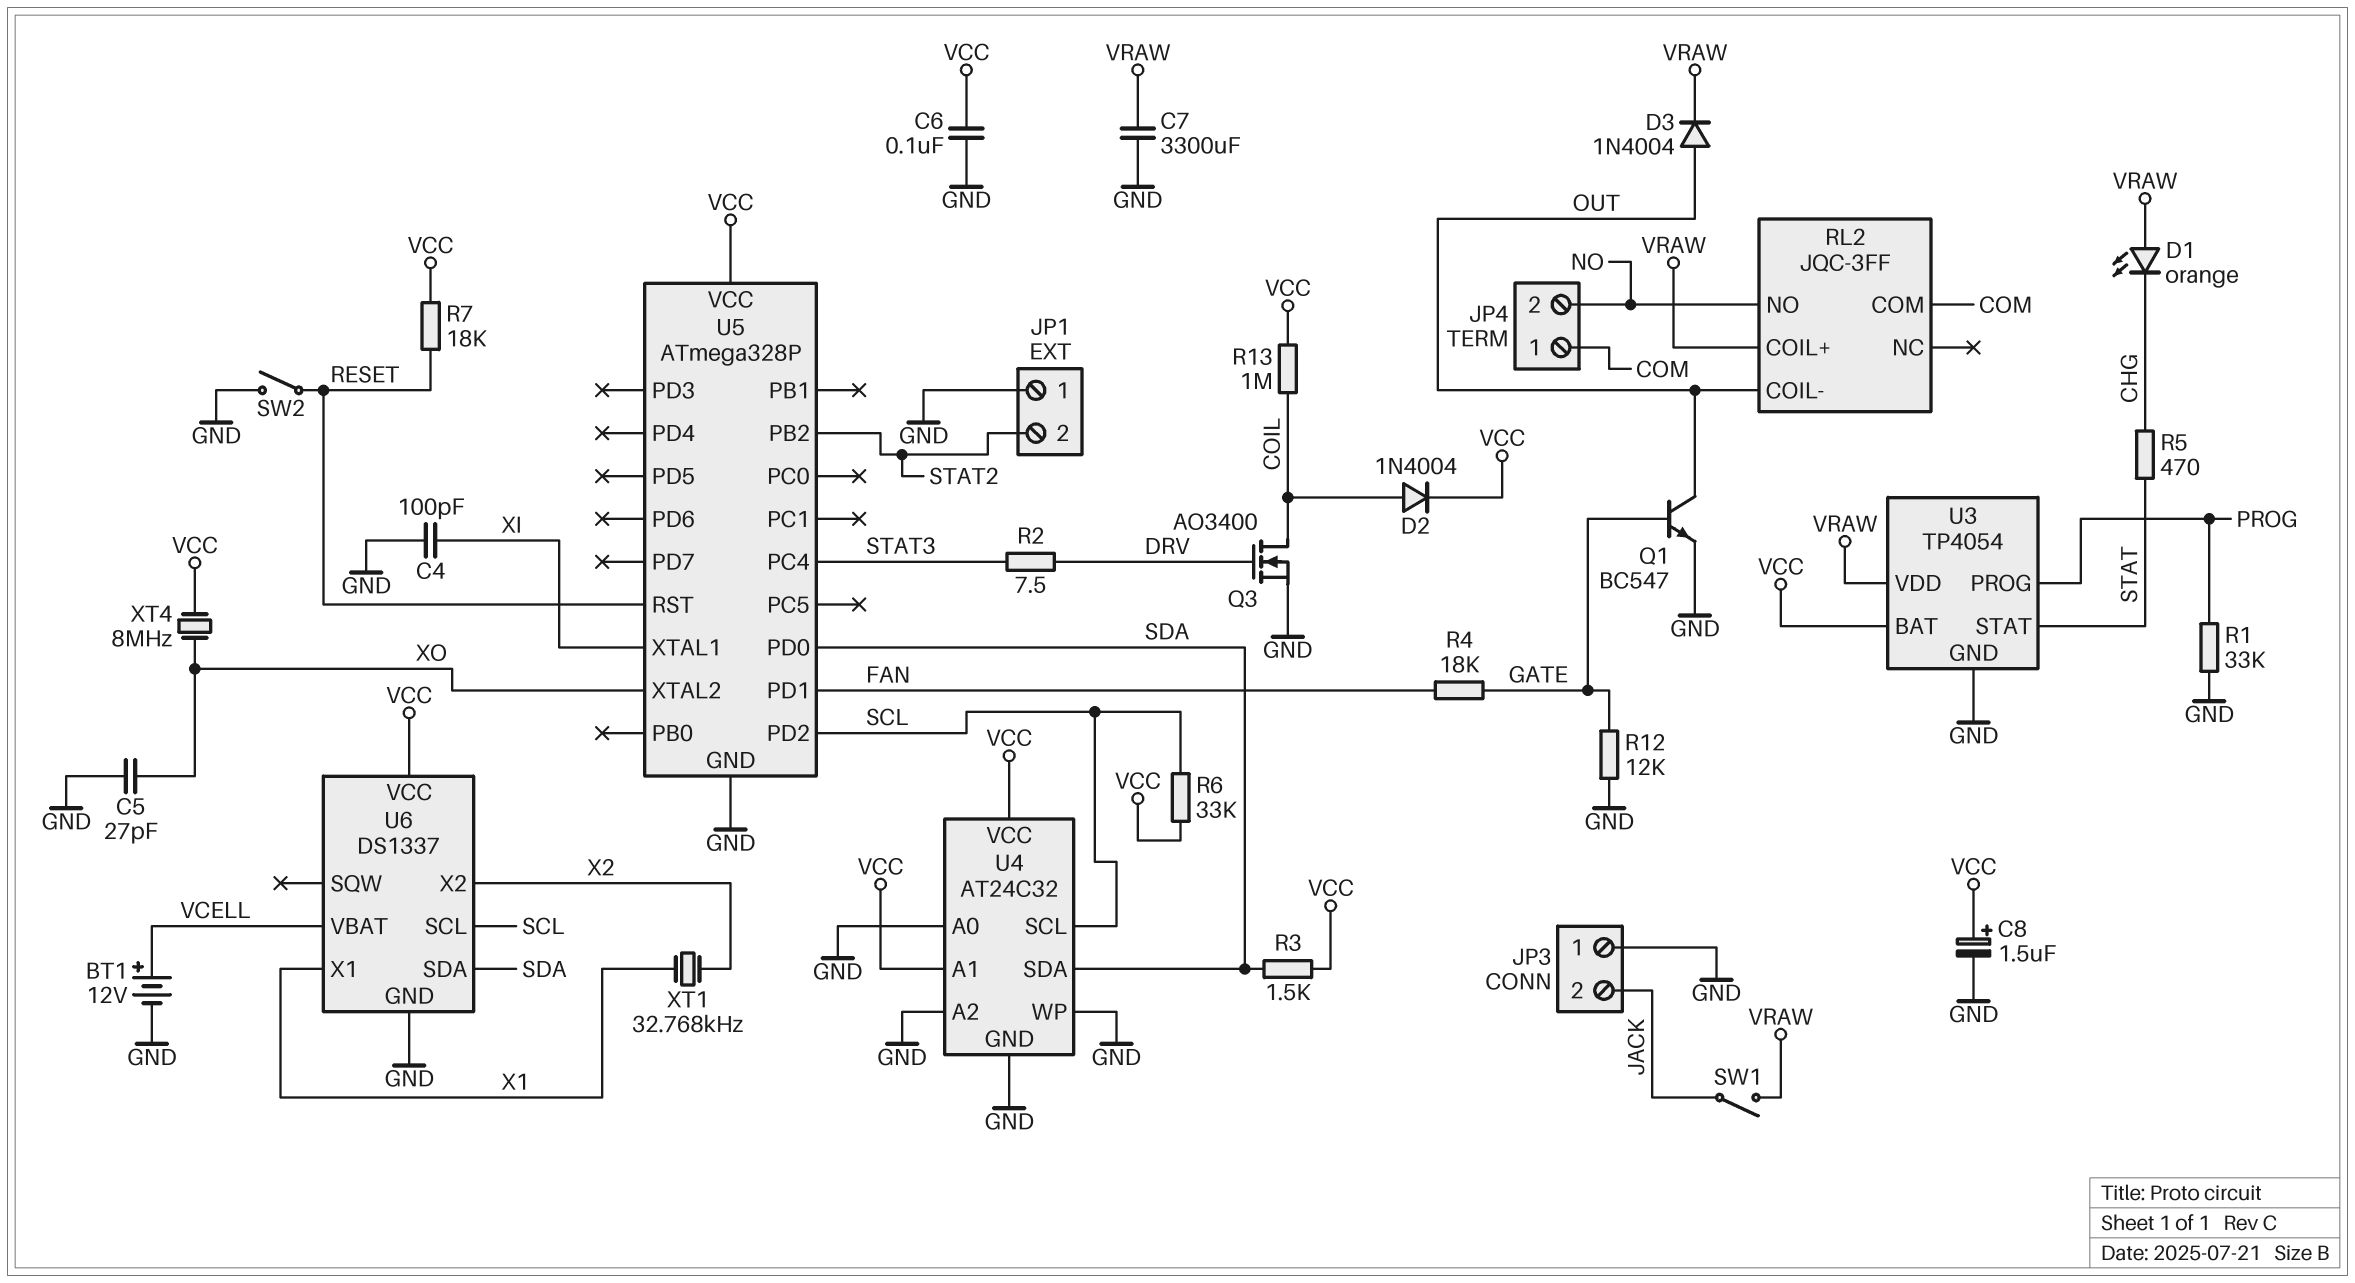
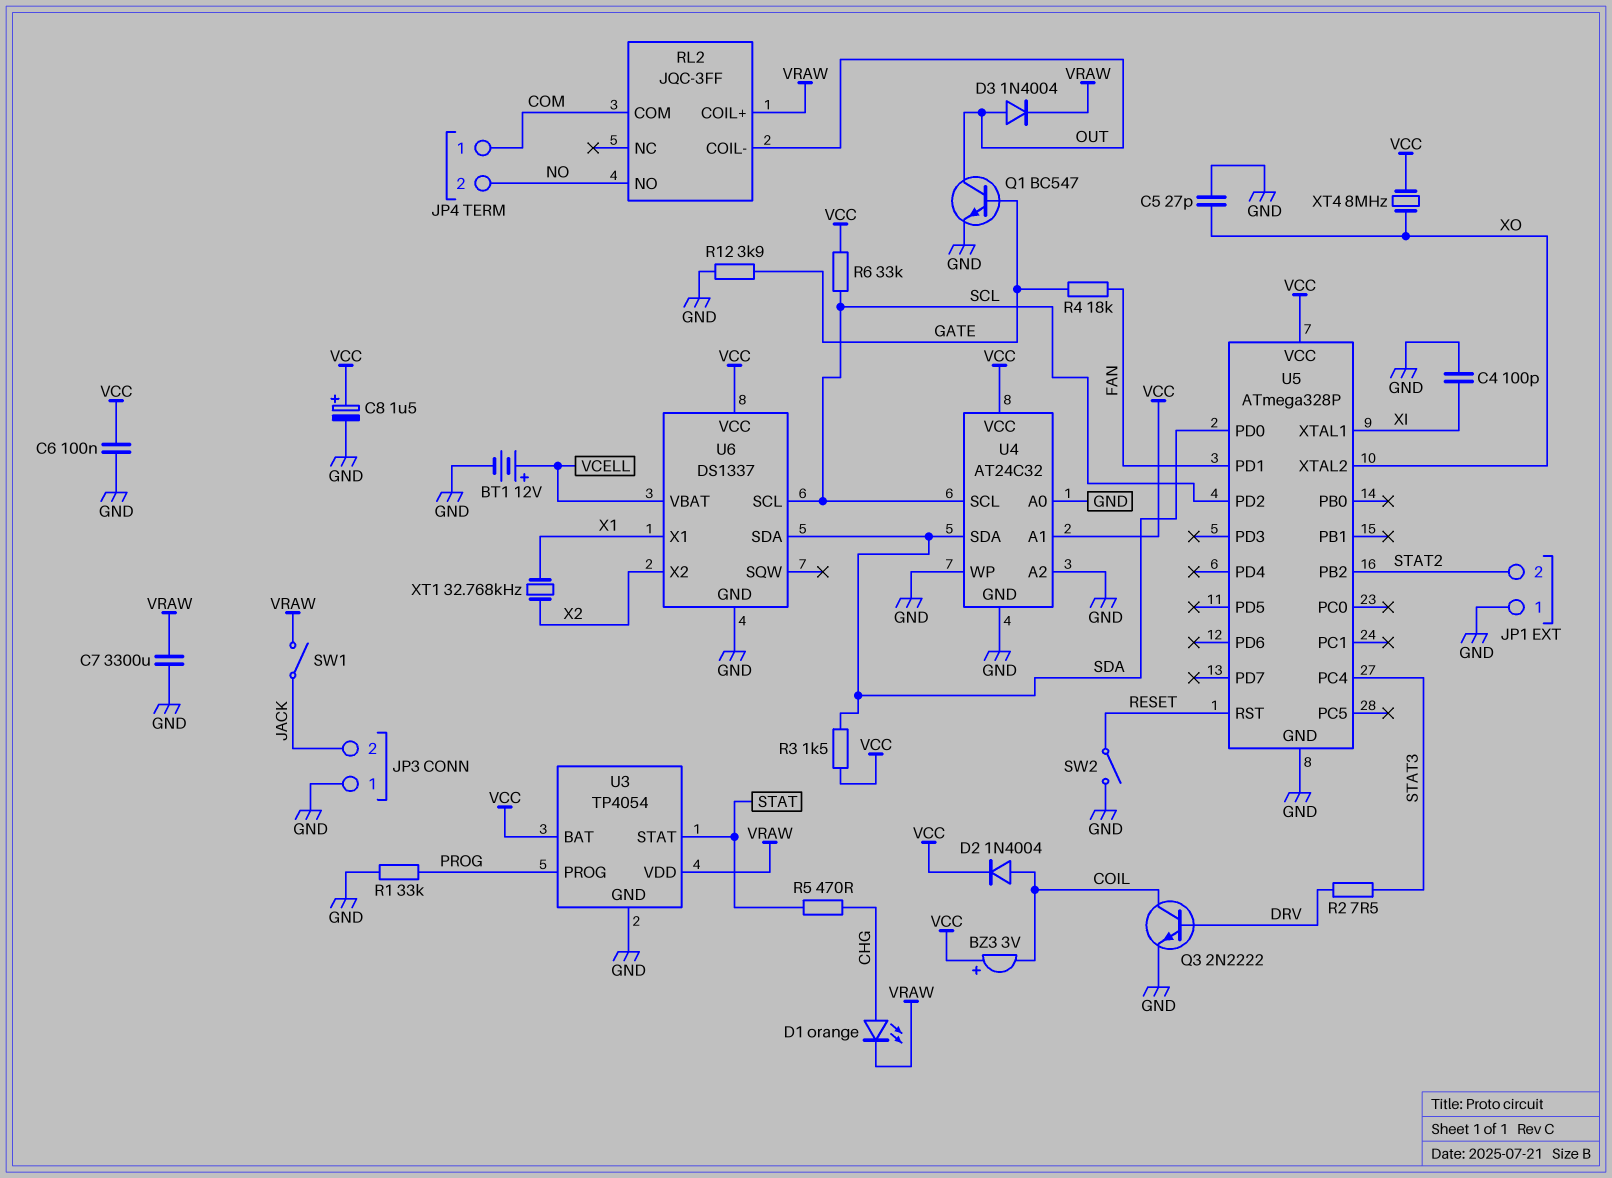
BZ3: none -> buzzer 3V (plus VCC, minus COIL)
D1: LED orange (A VRAW, K CHG) -> LED orange (A CHG, K VRAW)
Q3: NMOS AO3400 (G DRV, D COIL, S GND) -> NPN 2N2222 (B DRV, C COIL, E GND)
R7: 18k (RESET, VCC) -> none
R12: 12k (GATE, GND) -> 3.9k (GATE, GND)
R13: 1M (COIL, VCC) -> none

